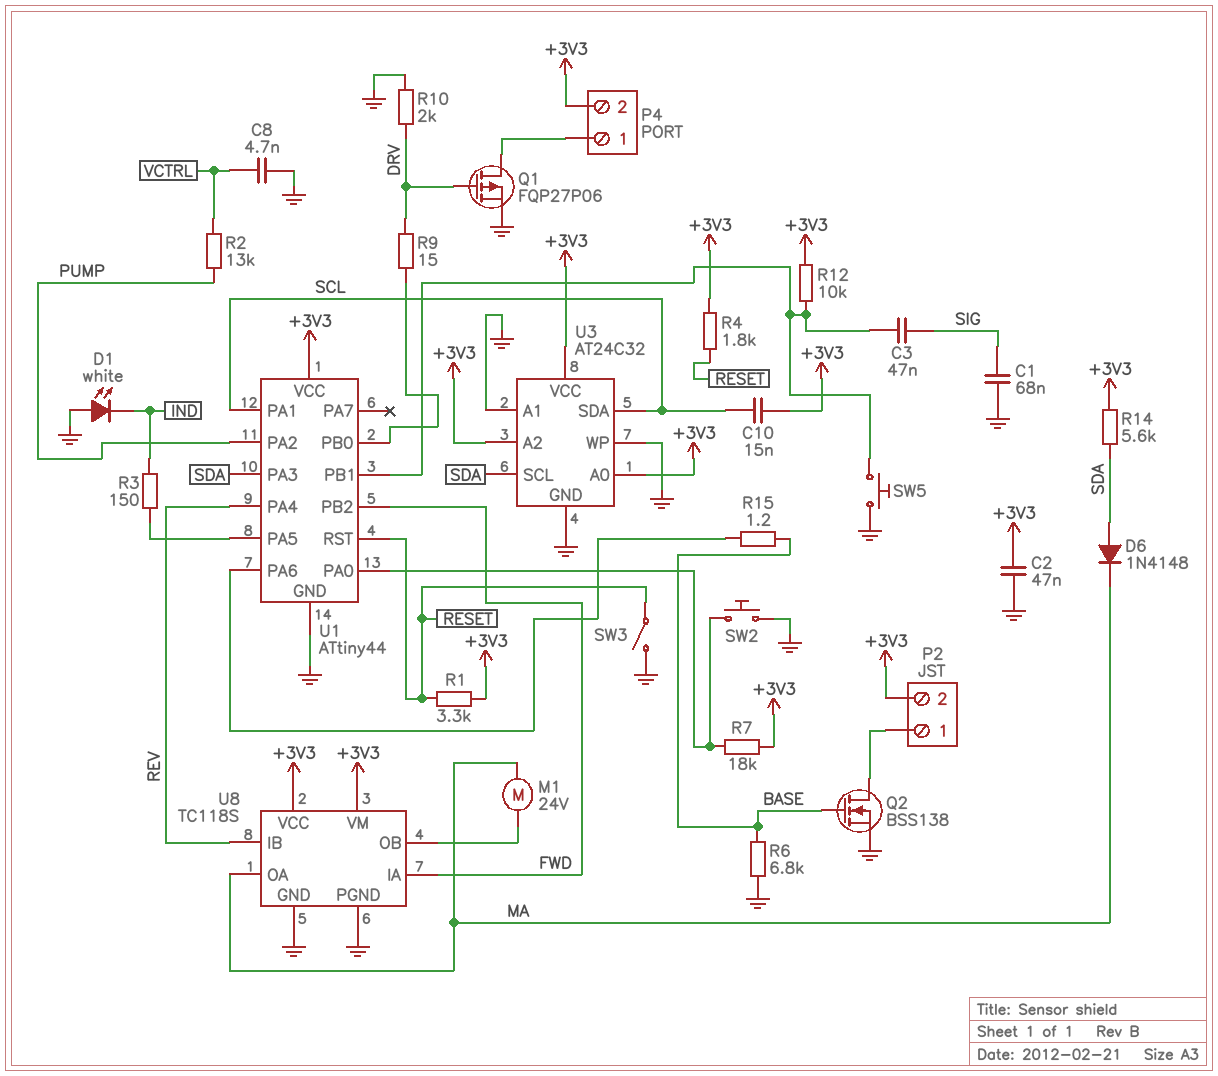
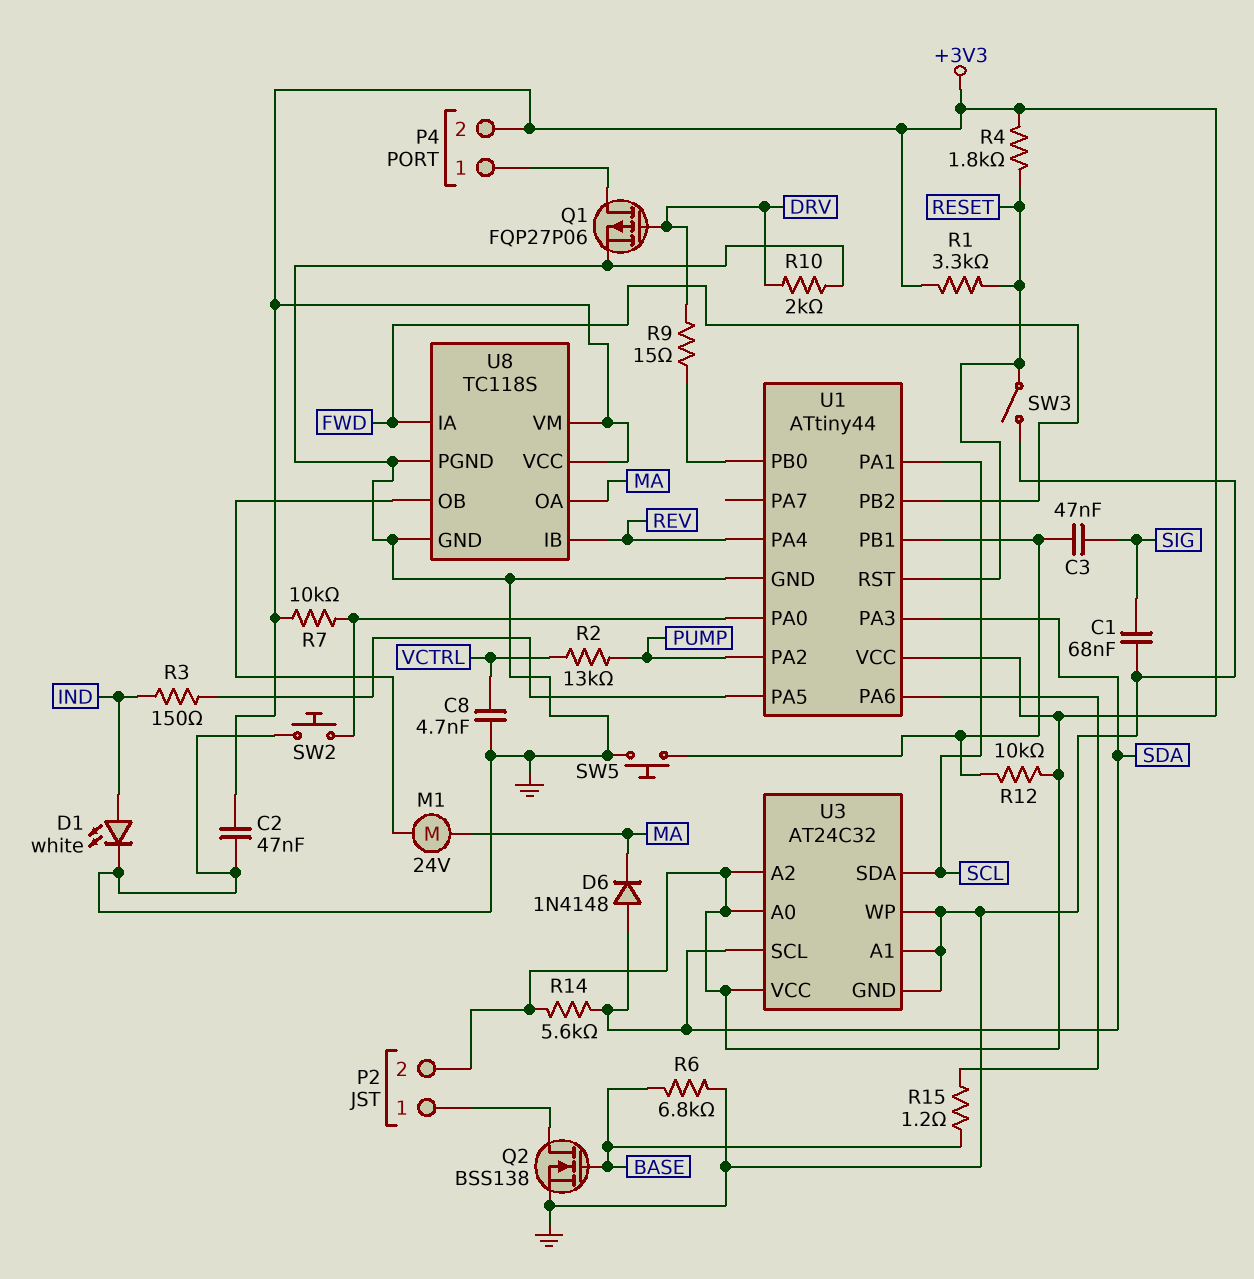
C10: 15nF (+3V3, SCL) -> none
D1: LED white (A GND, K IND) -> LED white (A IND, K GND)
R7: 18k (+3V3, U1/PA0) -> 10k (+3V3, U1/PA0)

